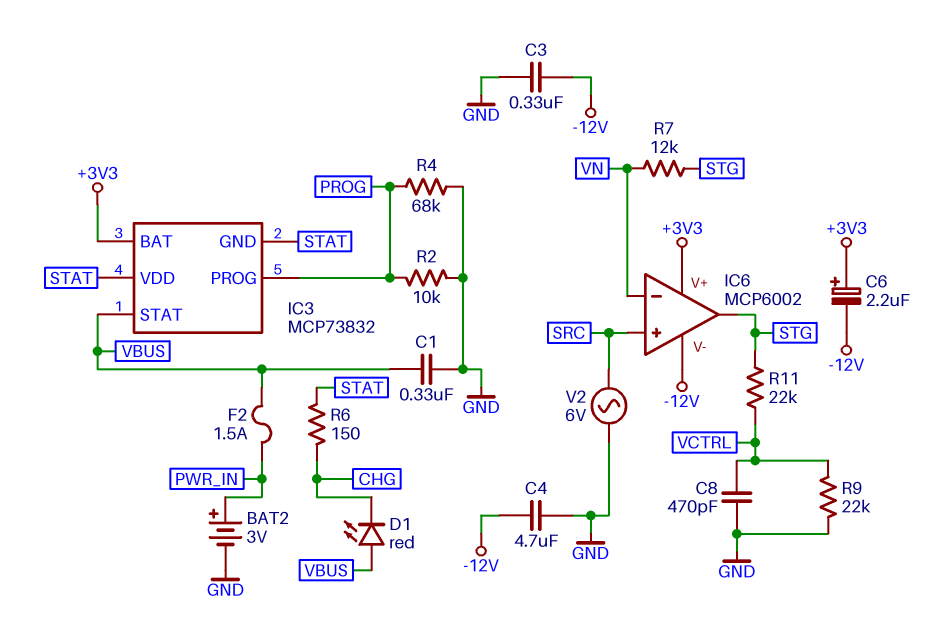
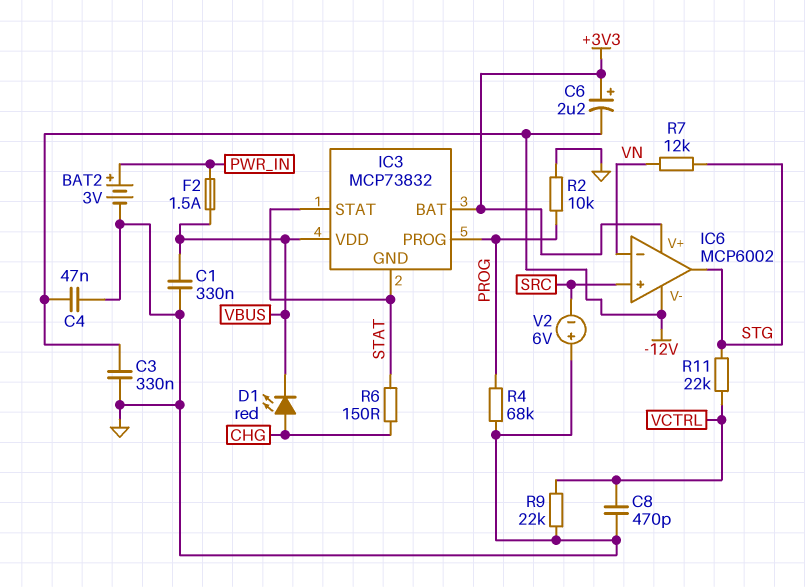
C4: 4.7uF (-12V, GND) -> 47nF (-12V, GND)
D1: LED red (A VBUS, K CHG) -> LED red (A CHG, K VBUS)
IC3 pin STAT: VBUS -> STAT
IC3 pin VDD: STAT -> VBUS
V2: AC 6V (GND, SRC) -> 6V (plus GND, minus SRC)

